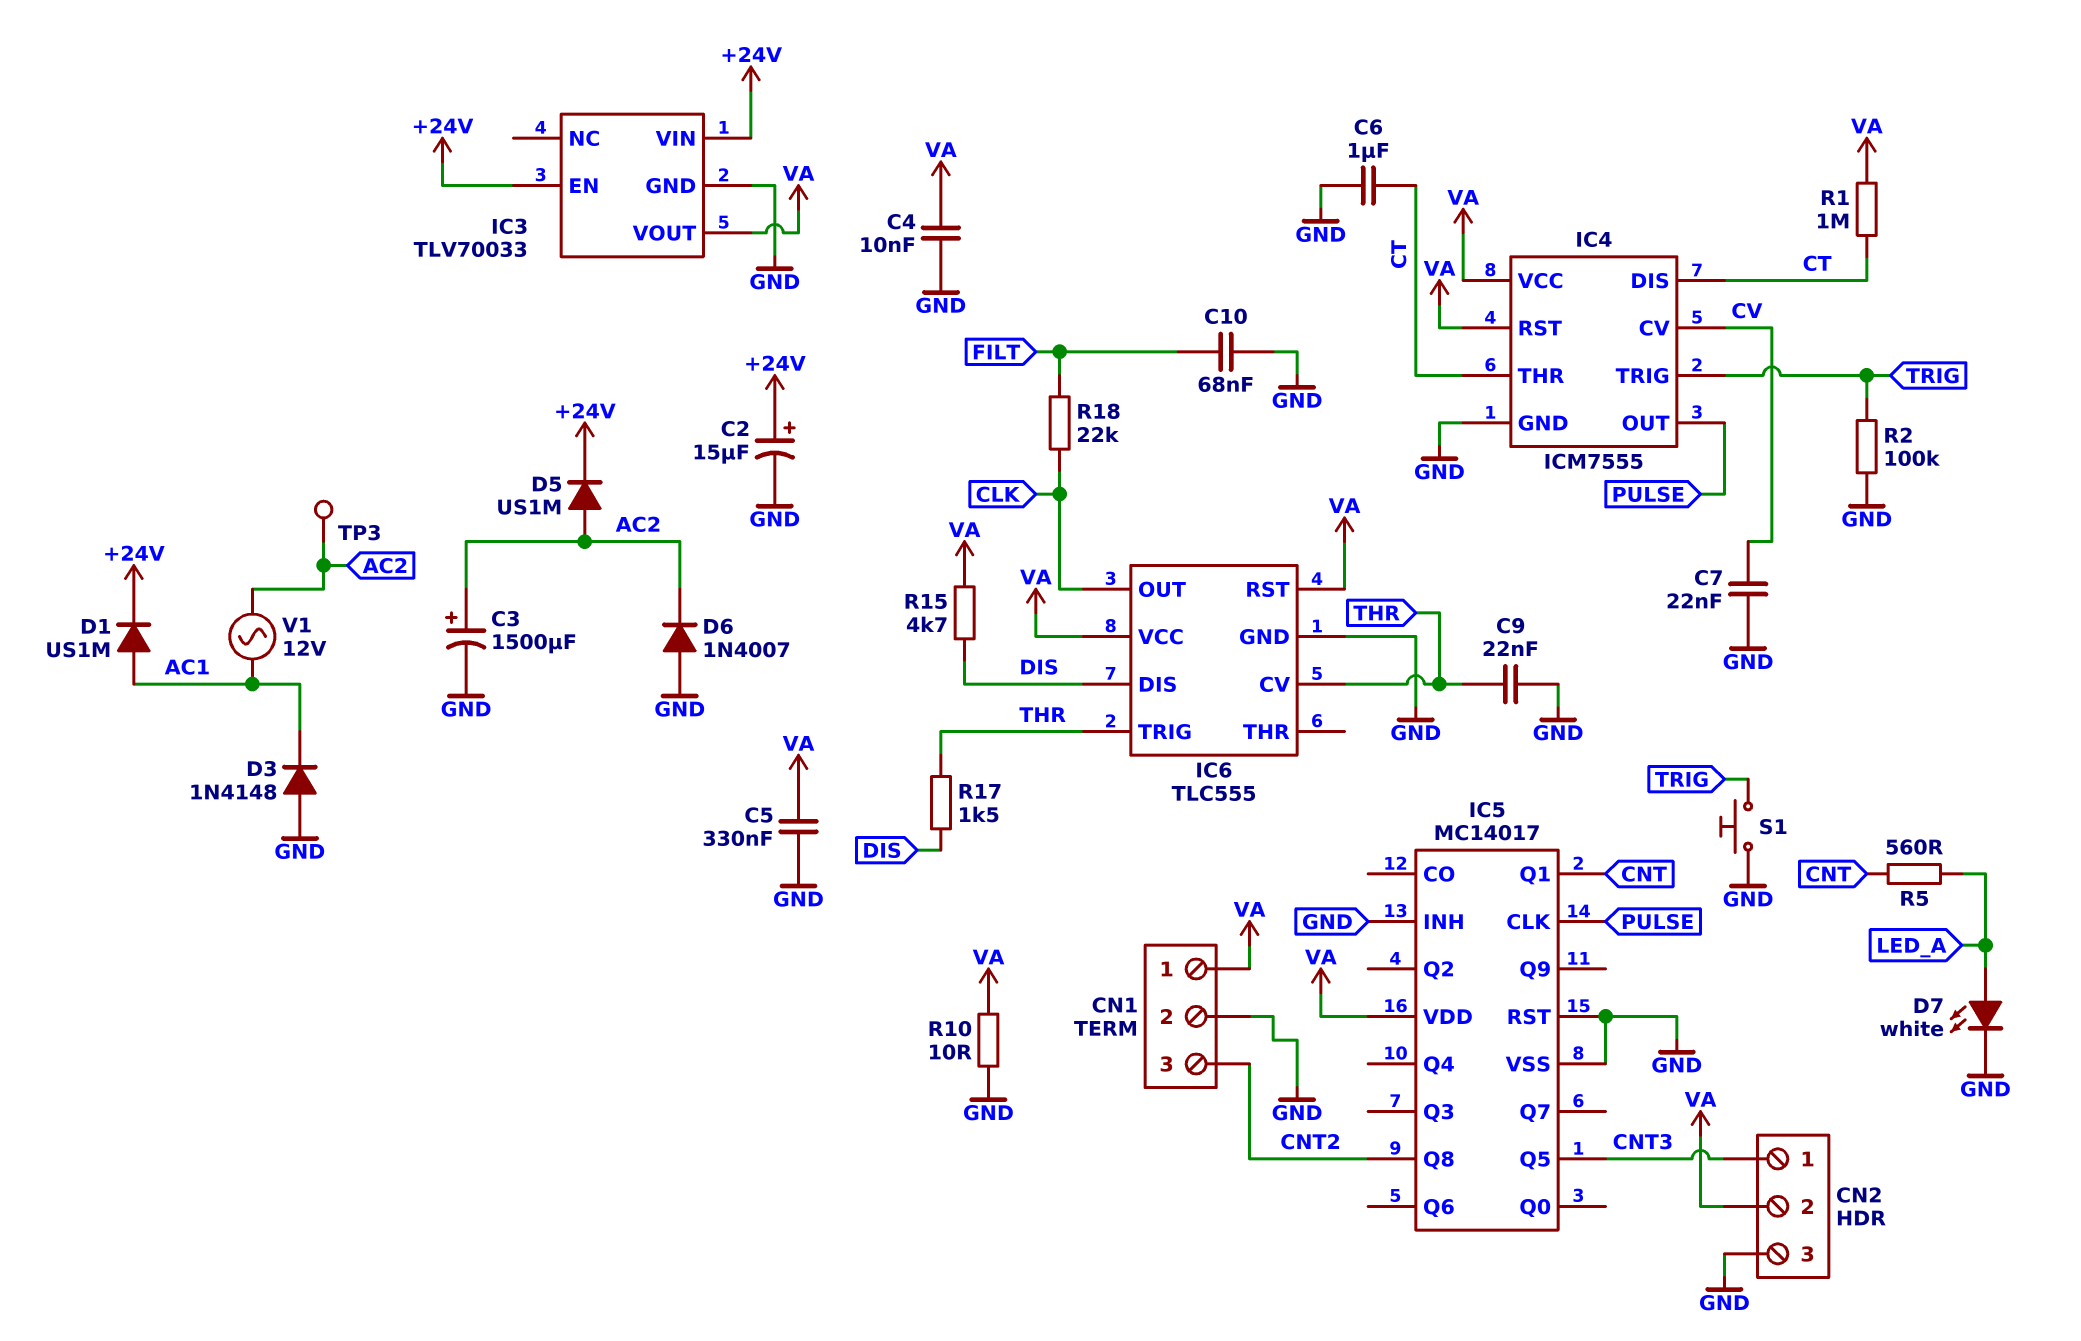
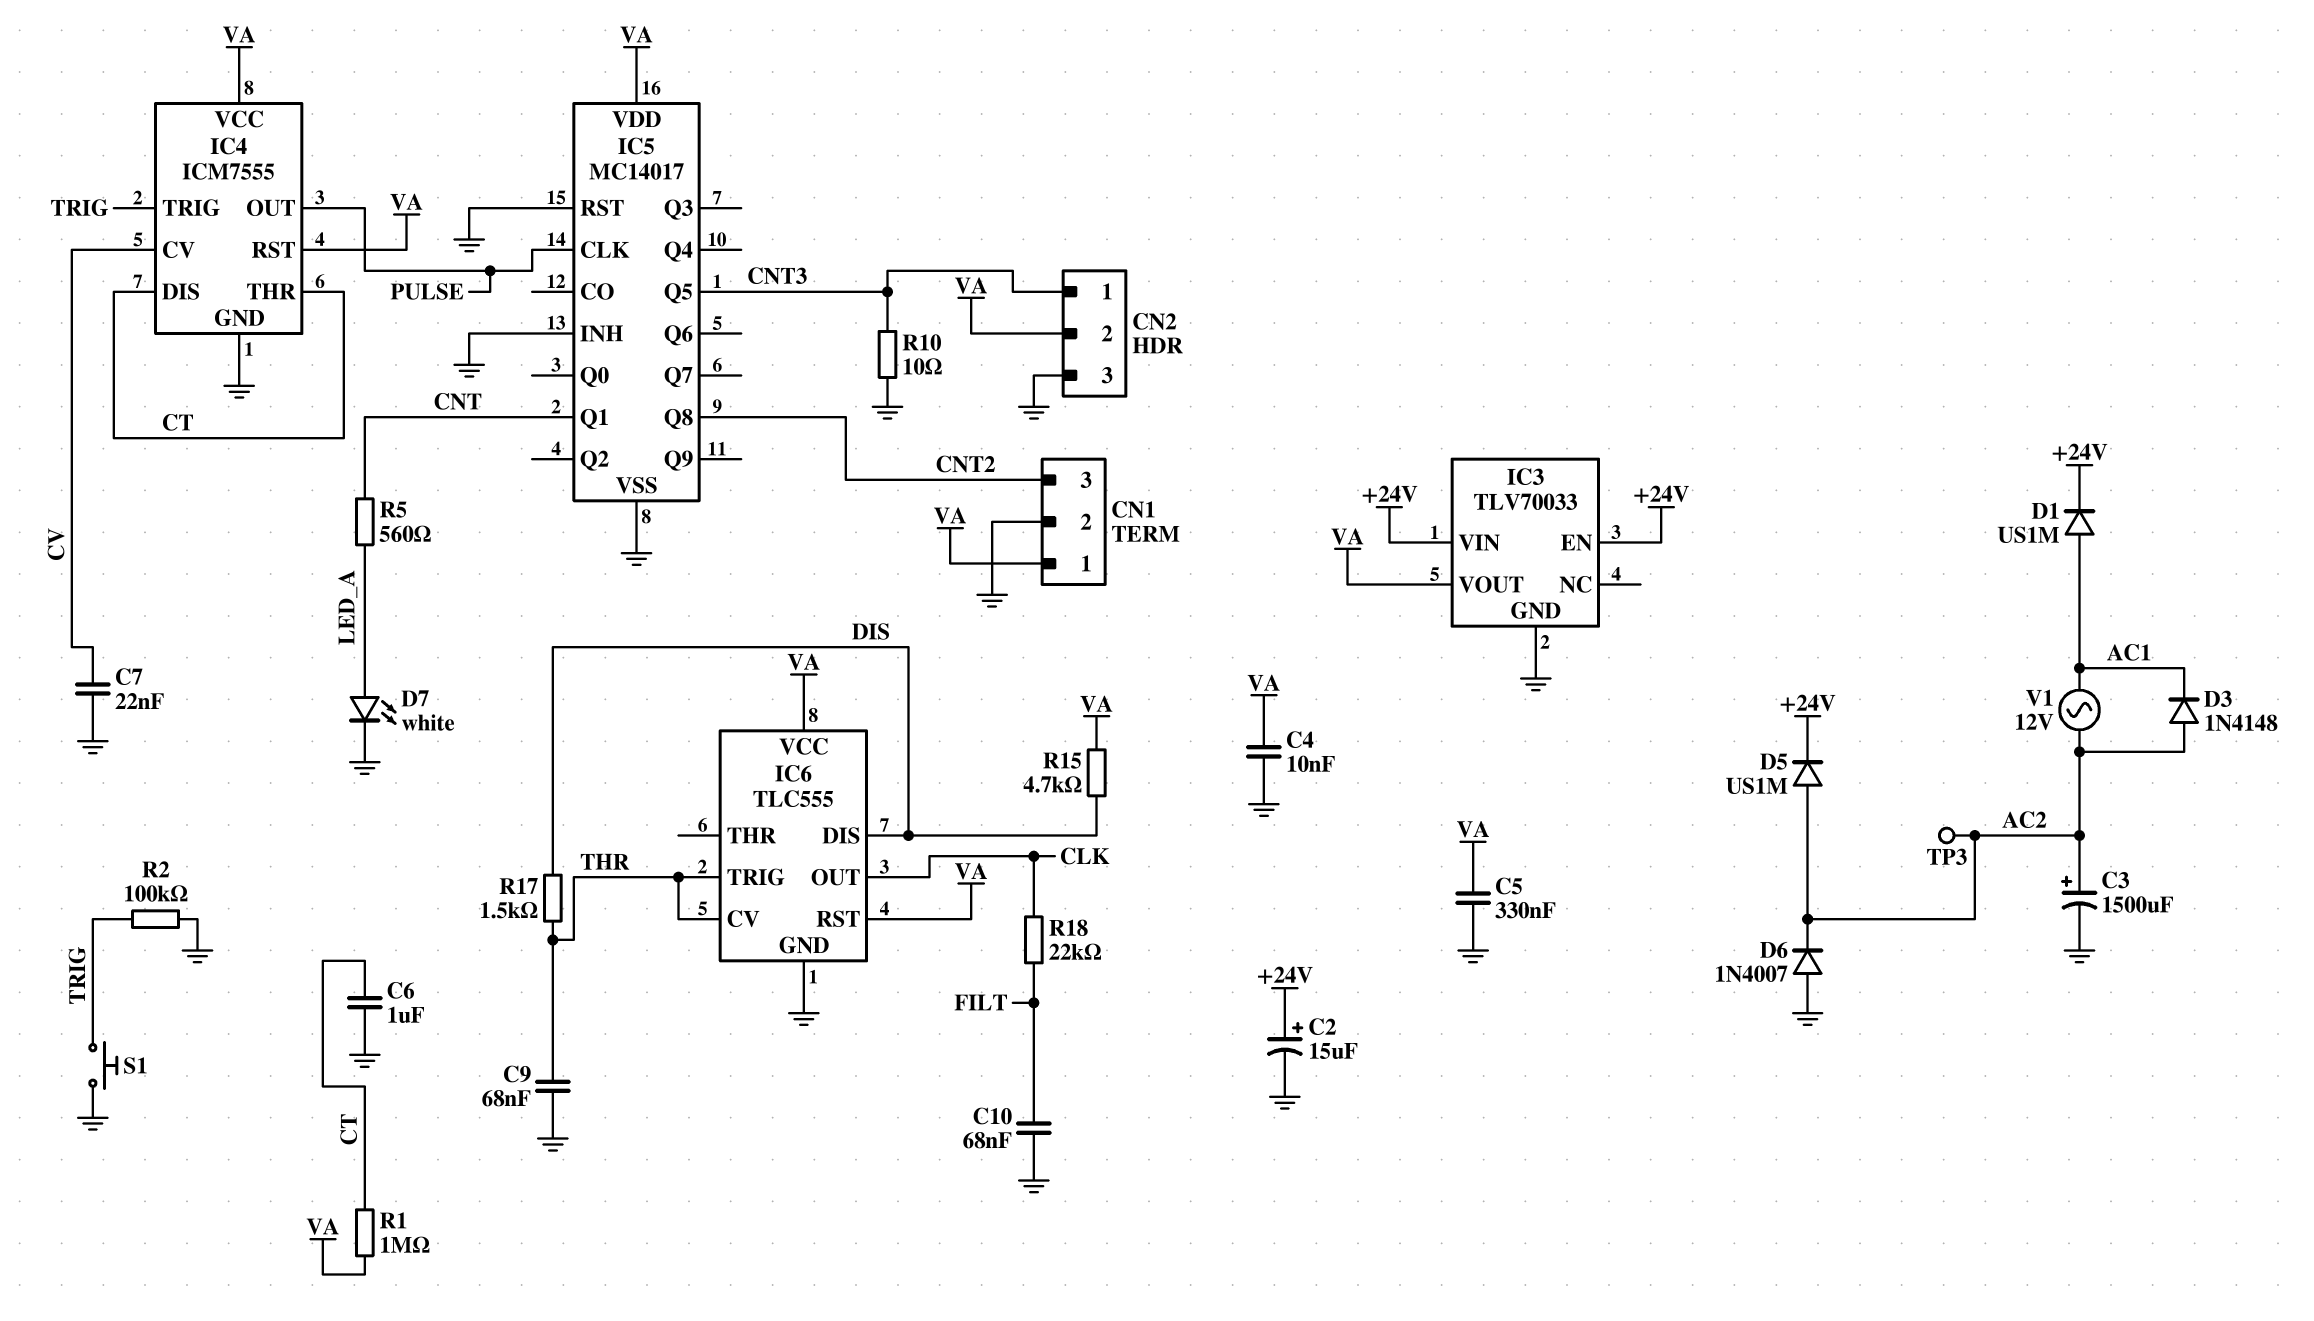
C9: 22nF (GND, THR) -> 68nF (GND, THR)
D3: diode 1N4148 (A GND, K AC1) -> diode 1N4148 (A AC2, K AC1)
R10: 10 (GND, VA) -> 10 (CNT3, GND)

